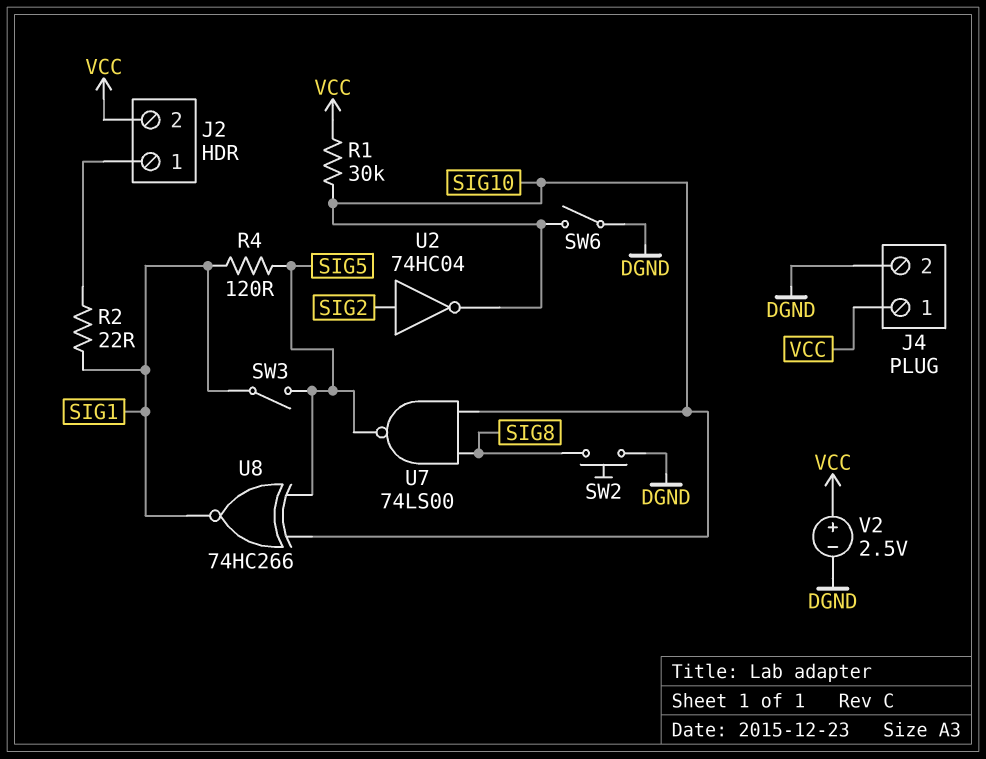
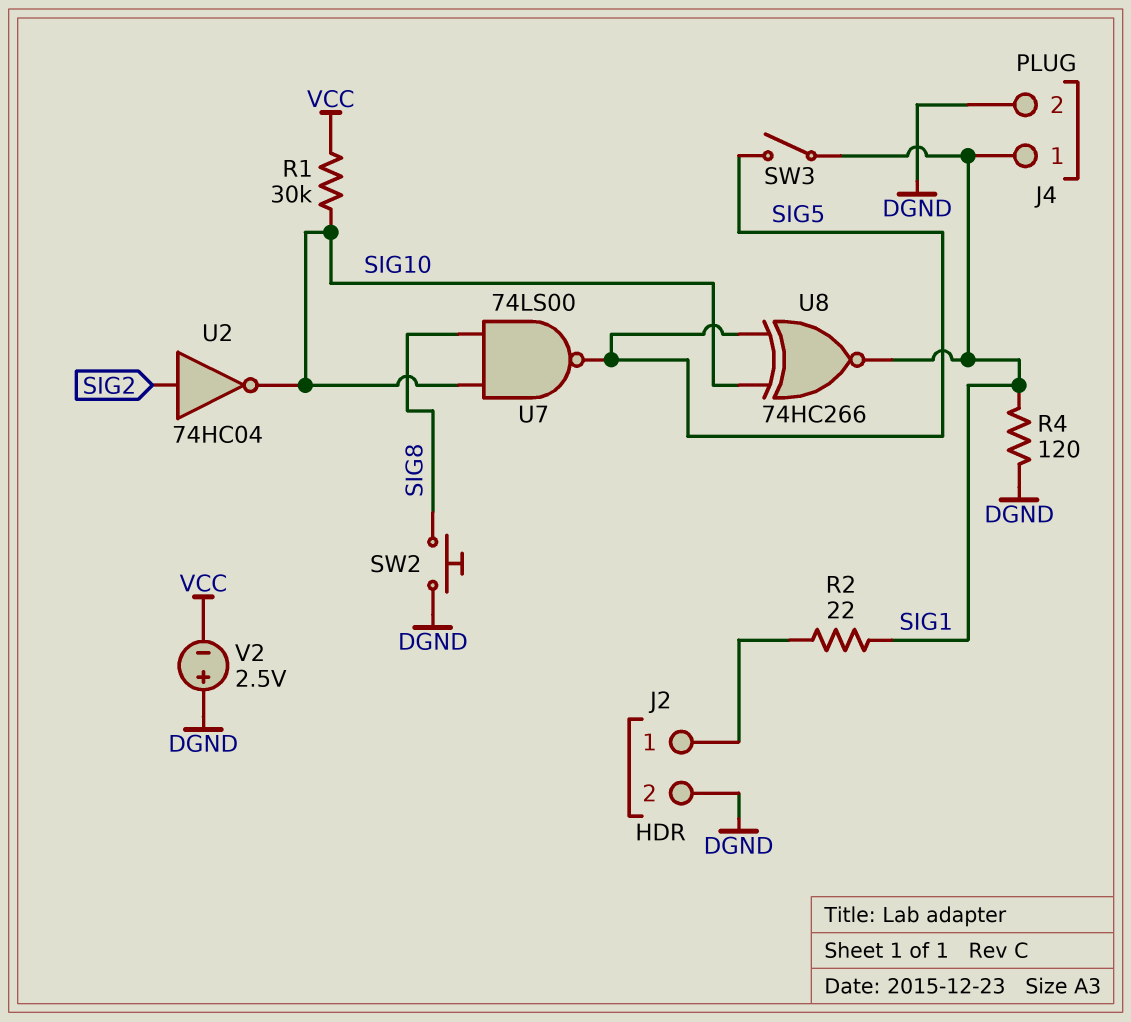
J2 pin 2: VCC -> DGND
J4 pin 1: VCC -> SIG1
R4: 120 (SIG1, SIG5) -> 120 (DGND, SIG1)
SW6: switch (DGND, SIG10) -> none
V2: 2.5V (plus VCC, minus DGND) -> 2.5V (plus DGND, minus VCC)

